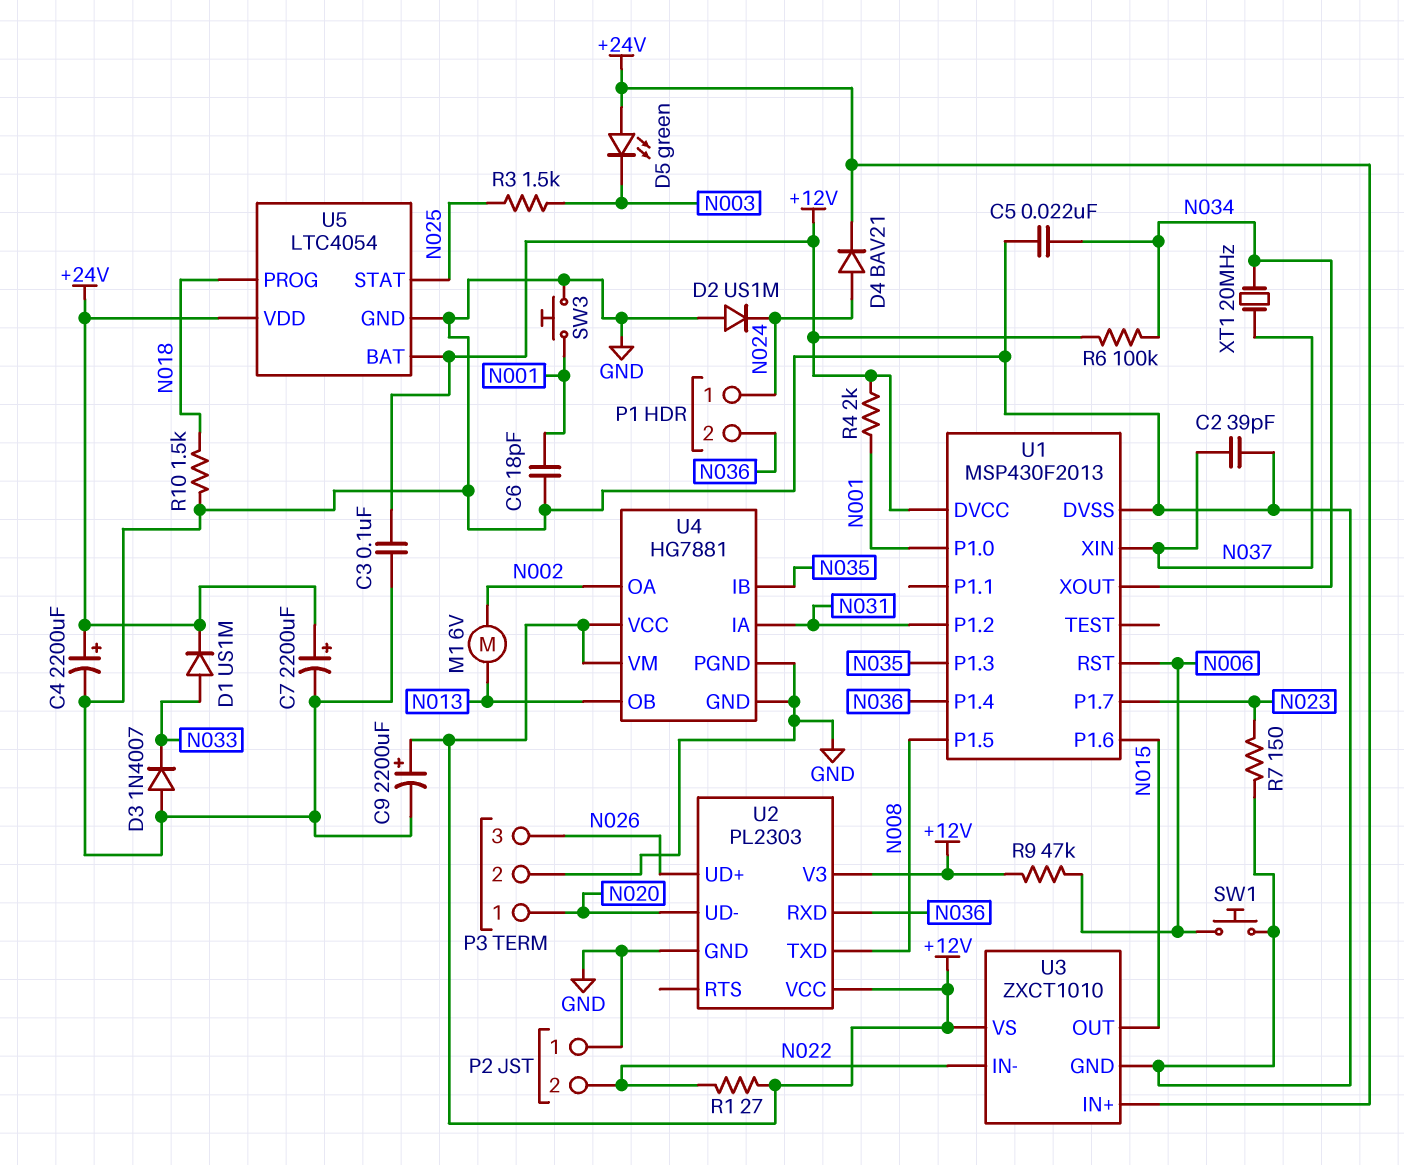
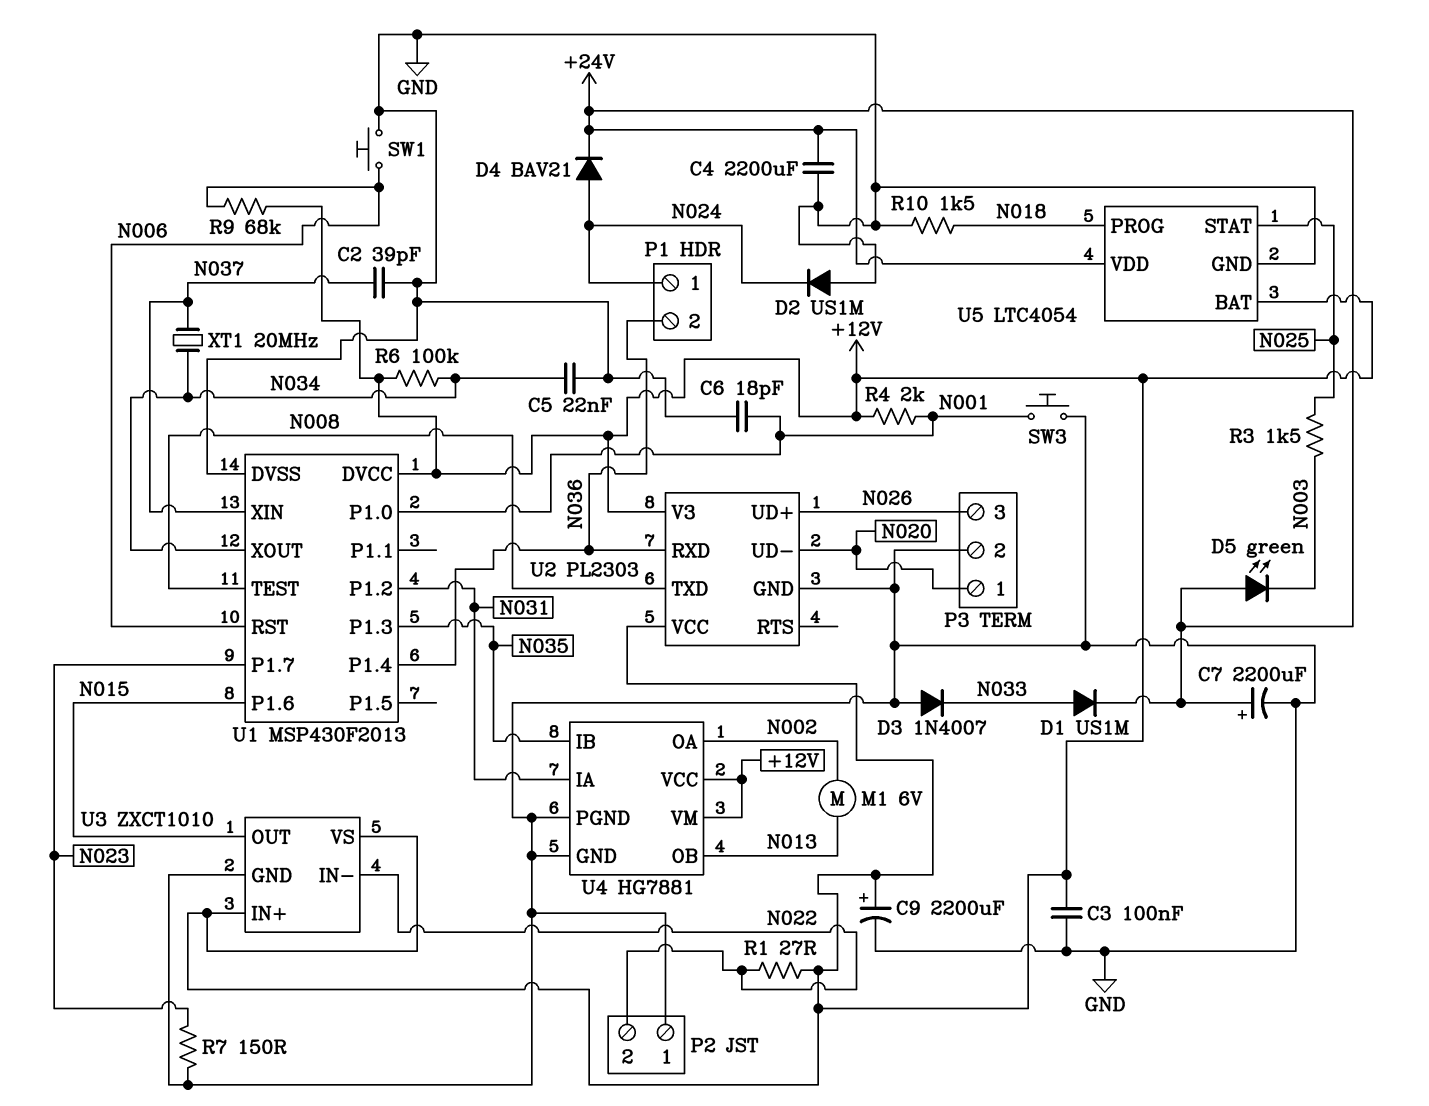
C4: 2200uF (plus +24V, minus GND) -> 2200uF (+24V, GND)
R9: 47k (+12V, N006) -> 68k (+12V, N006)
U1 pin P1.5: N008 -> none
U1 pin TEST: none -> N008
U3 pin IN+: +24V -> +12V

